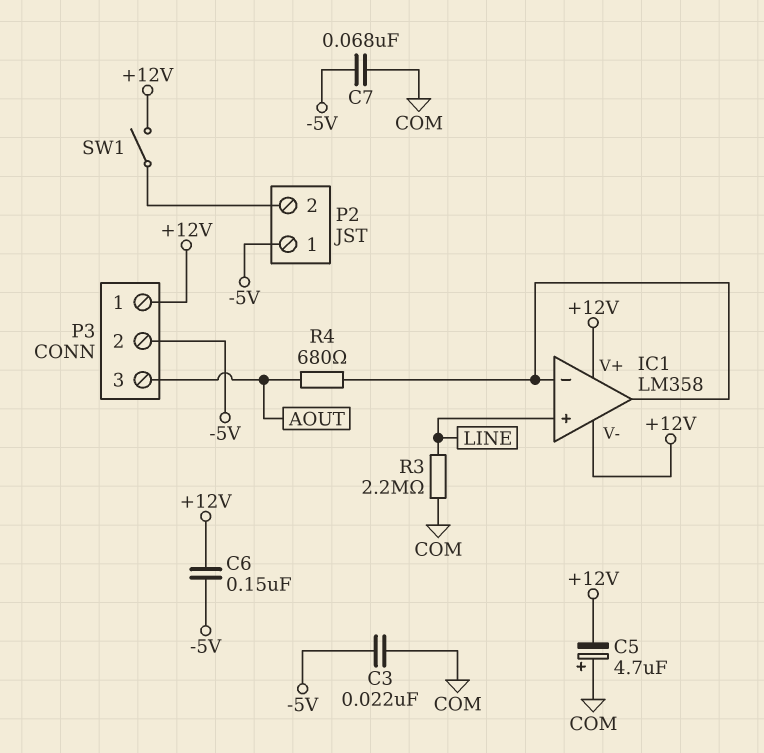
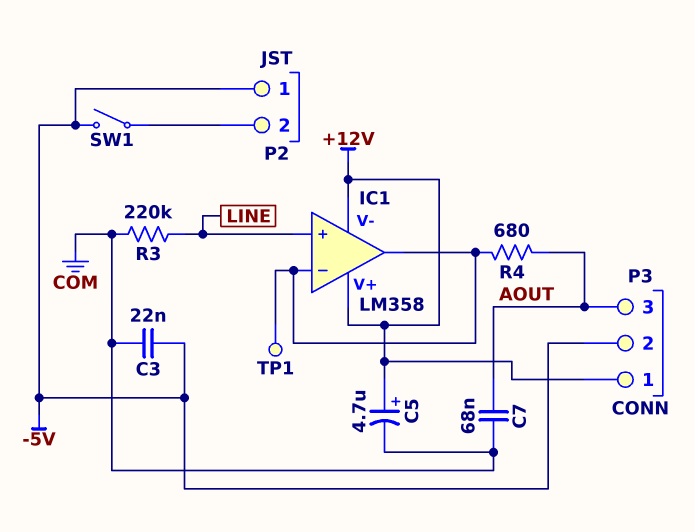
C5: 4.7uF (plus COM, minus +12V) -> 4.7uF (plus +12V, minus COM)
C6: 150nF (+12V, -5V) -> none
C7: 68nF (-5V, COM) -> 68nF (AOUT, COM)
R3: 2.2M (COM, LINE) -> 220k (COM, LINE)
SW1: switch (+12V, P2/2) -> switch (-5V, P2/2)
TP1: none -> test point (IC1/in-)

